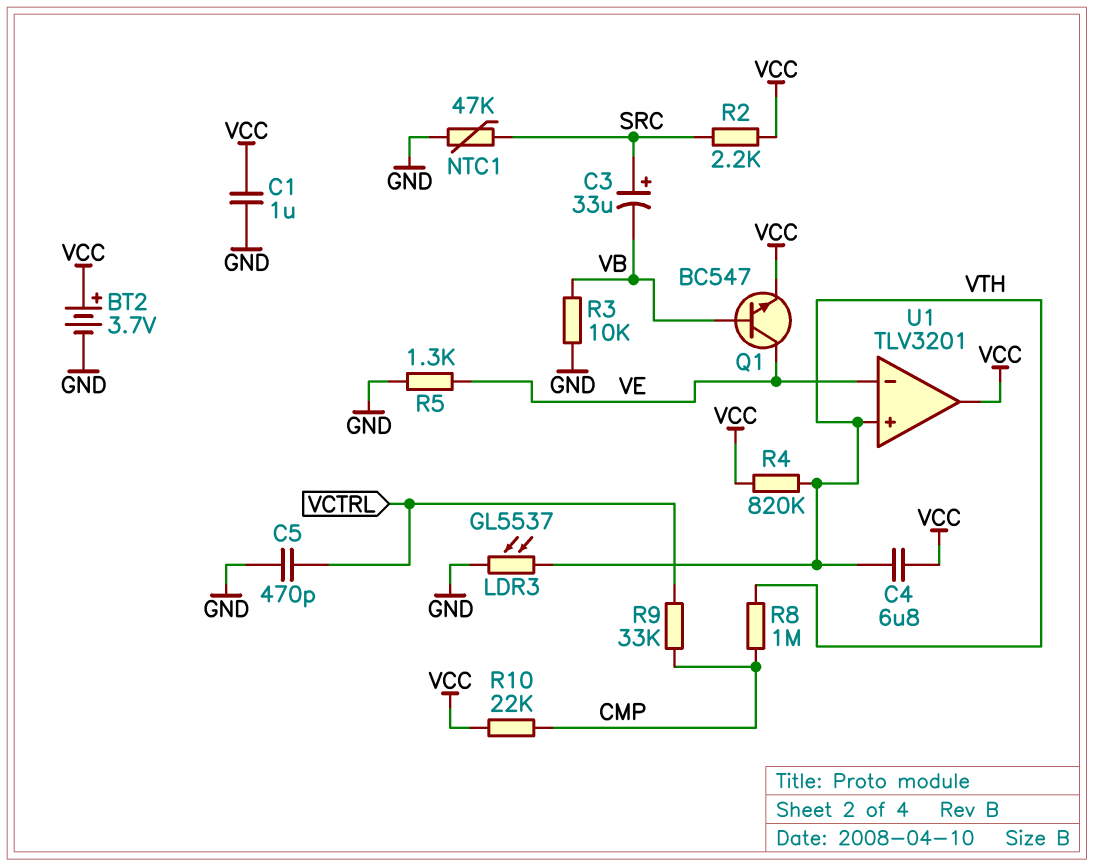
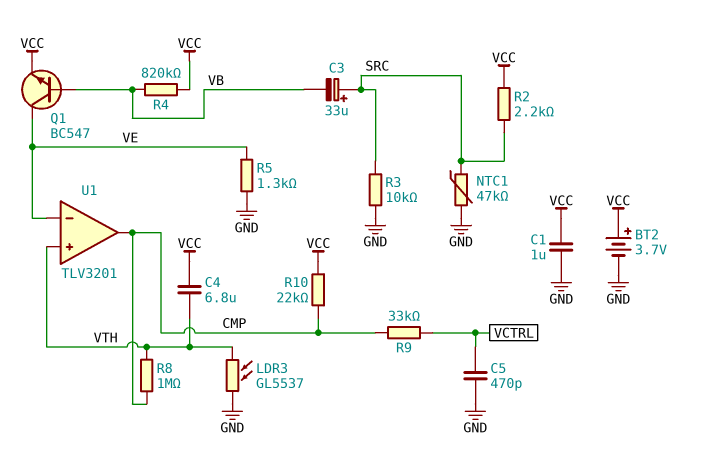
R3: 10k (GND, VB) -> 10k (GND, SRC)
R4: 820k (VCC, VTH) -> 820k (VB, VCC)
U1 pin out: VCC -> CMP

